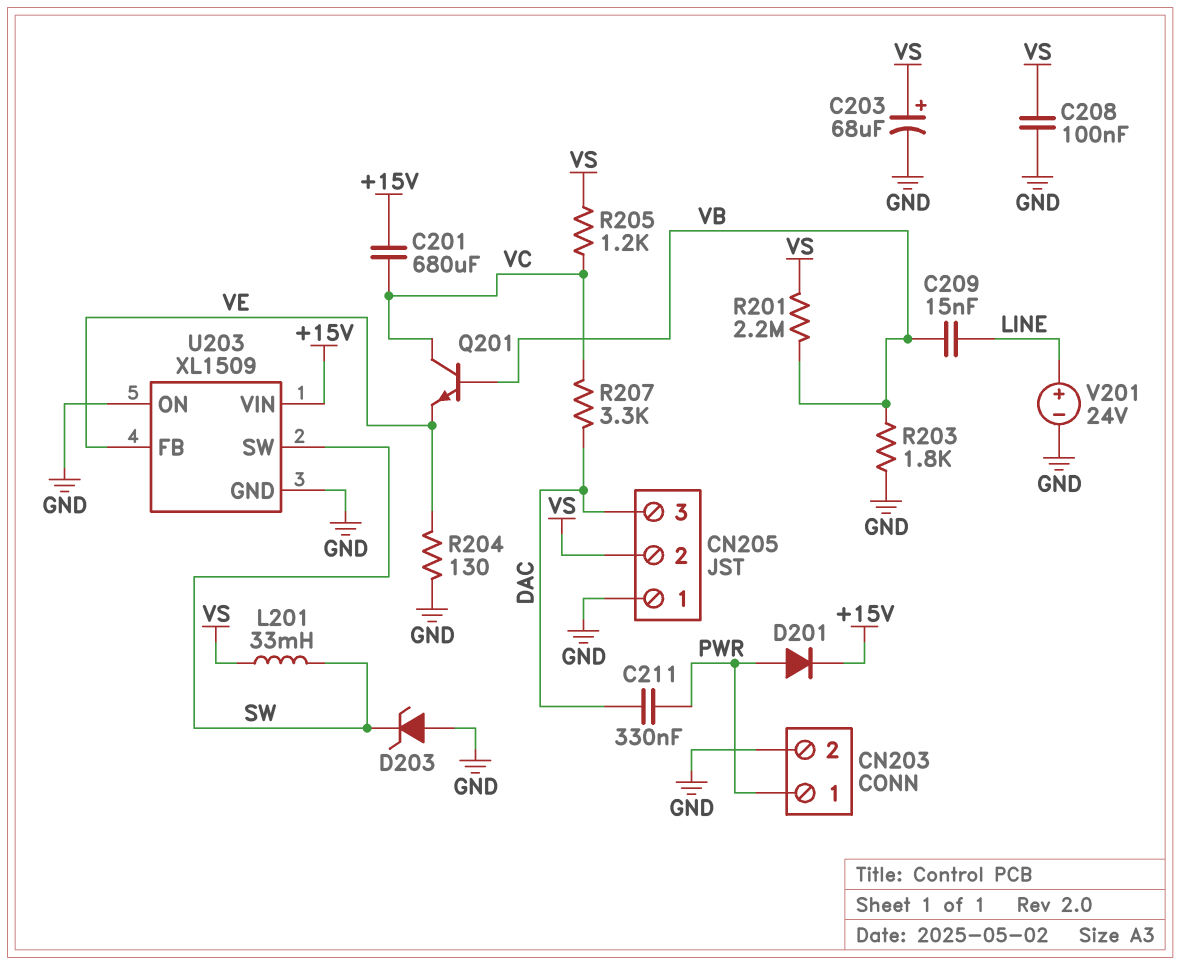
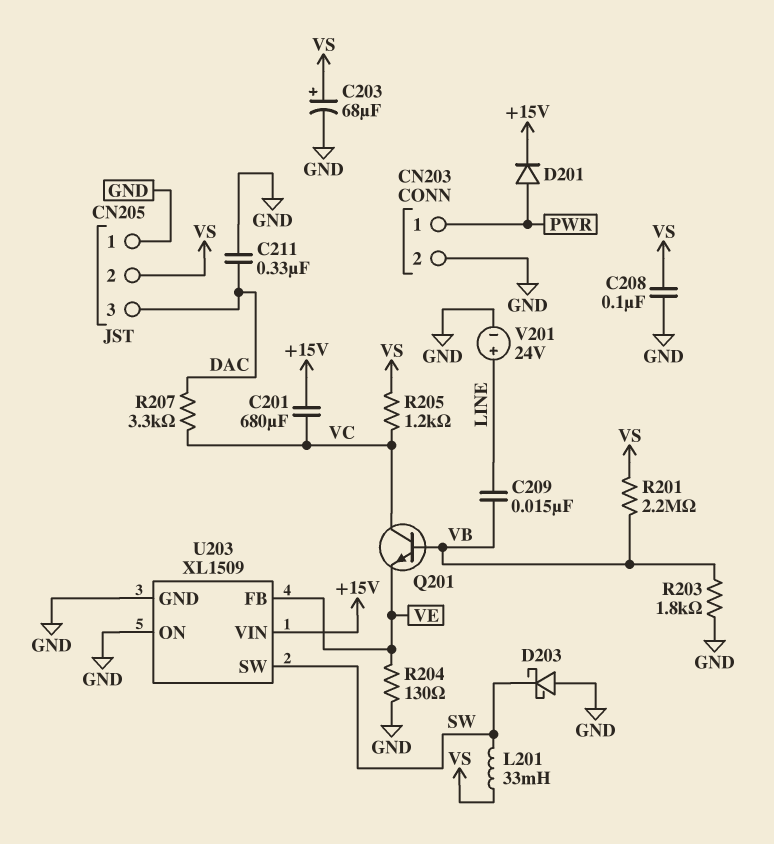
C211: 330nF (DAC, PWR) -> 330nF (DAC, GND)
D203: zener (A GND, K SW) -> schottky (A GND, K SW)

